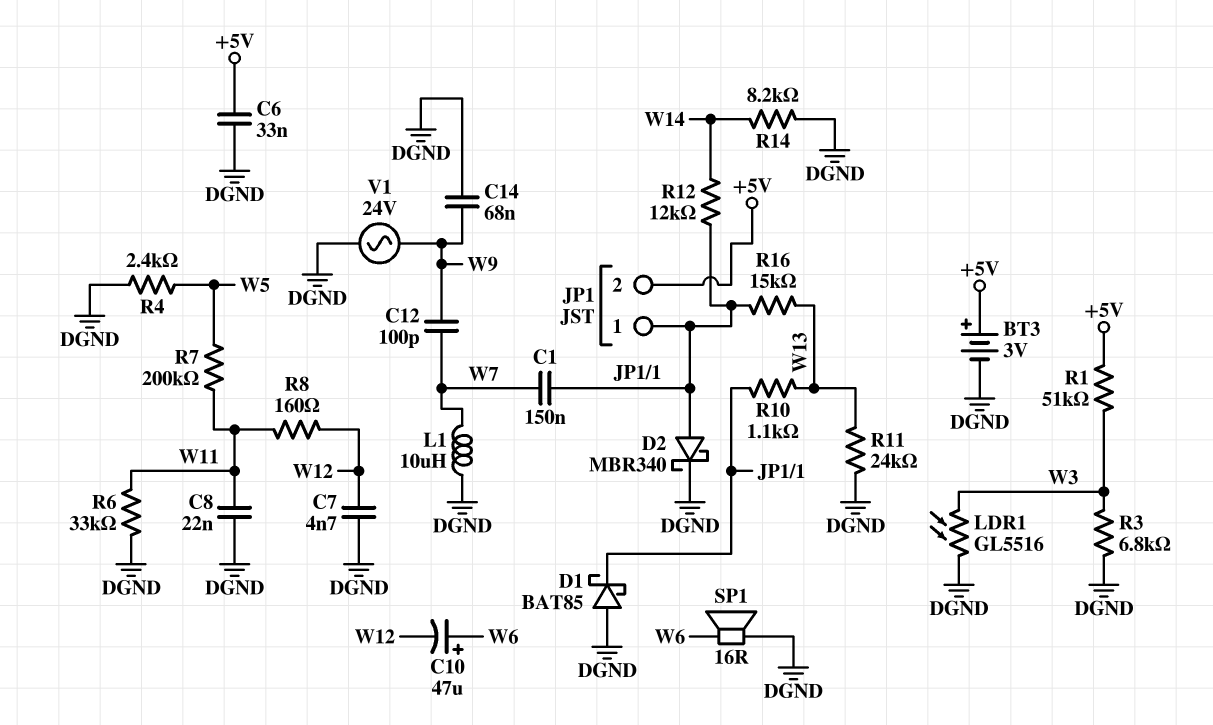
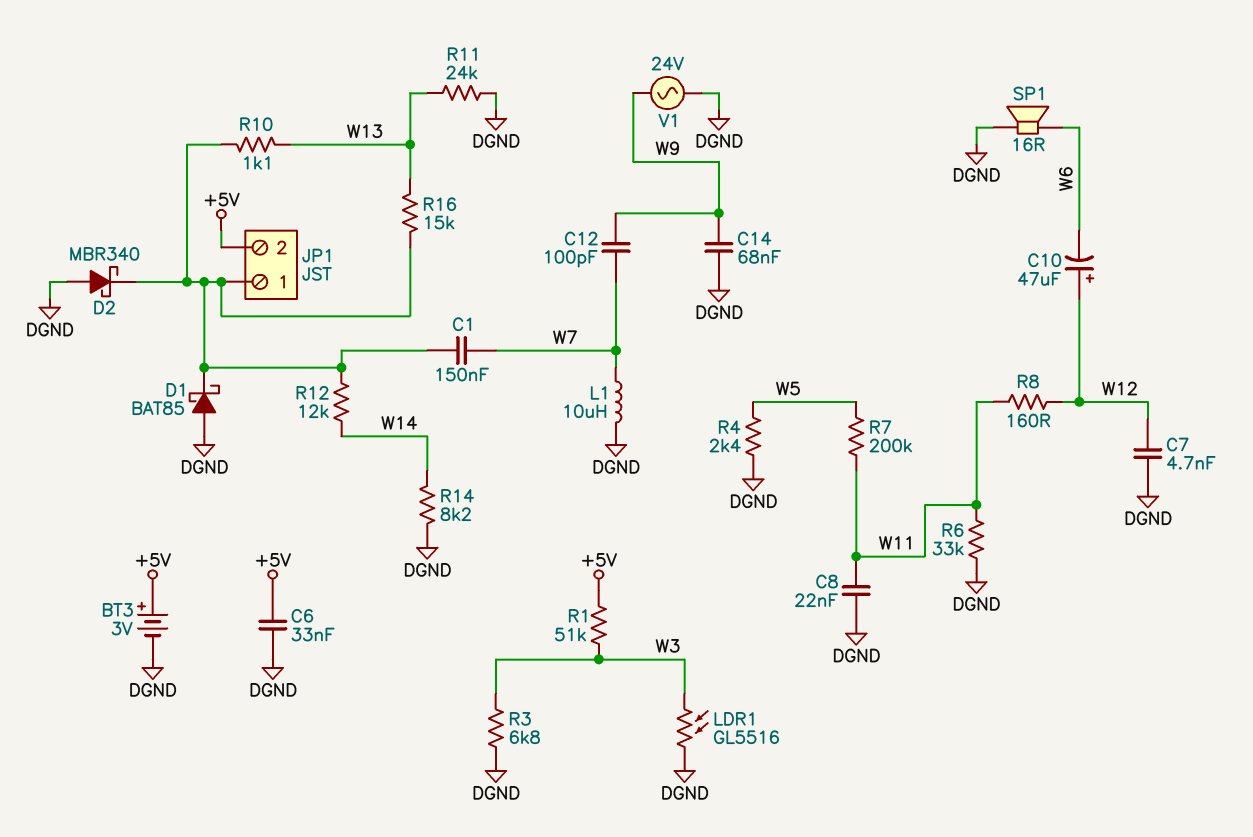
C10: 47uF (plus W6, minus W12) -> 47uF (plus W12, minus W6)
D2: schottky MBR340 (A JP1/1, K DGND) -> schottky MBR340 (A DGND, K JP1/1)

